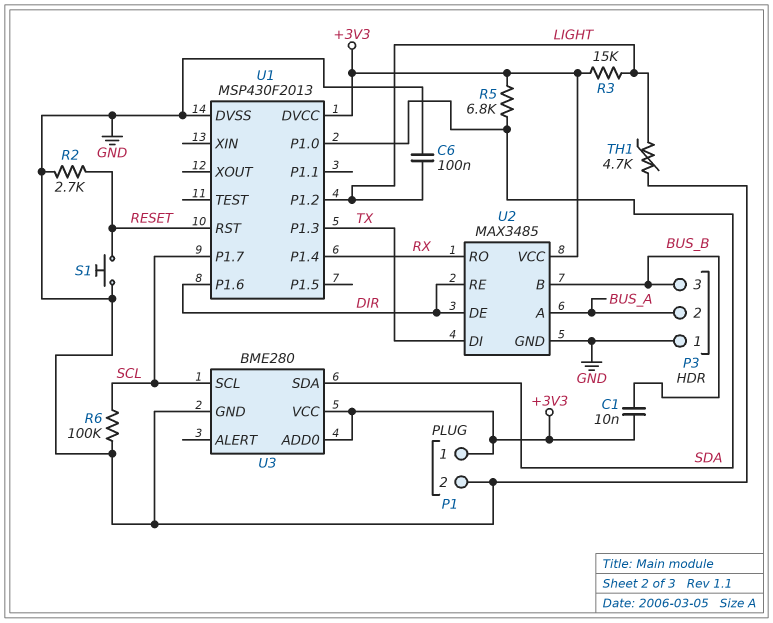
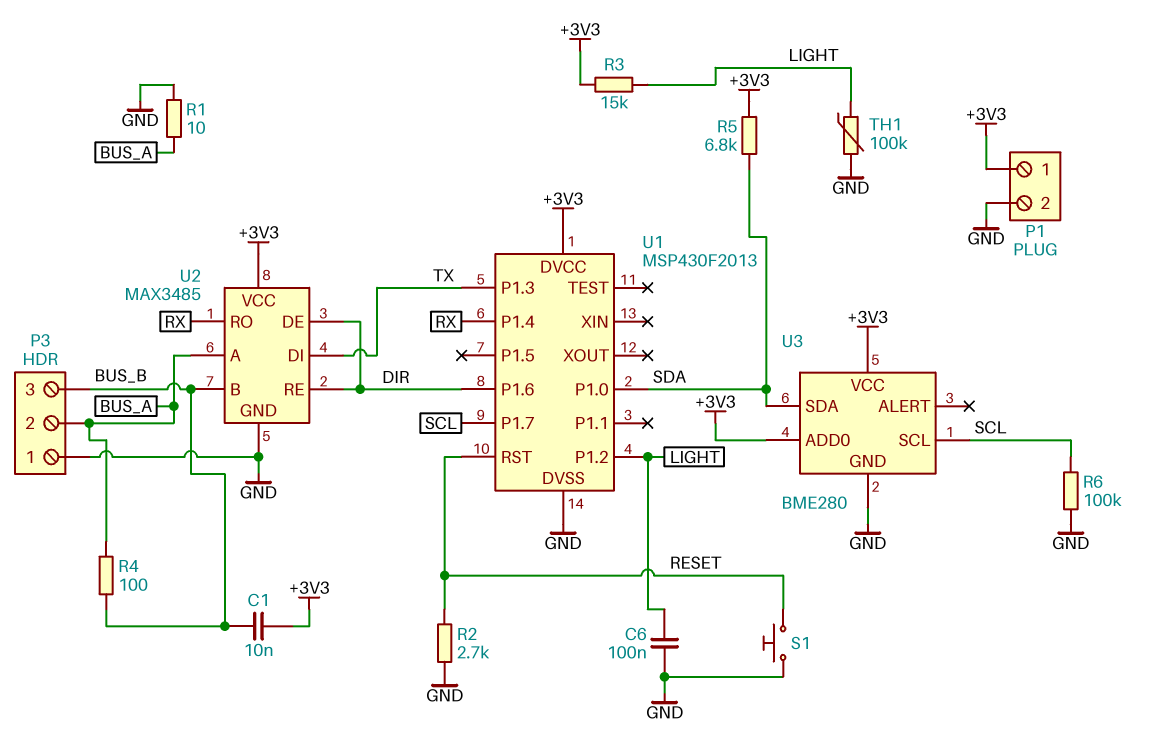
R1: none -> 10 (BUS_A, GND)
R4: none -> 100 (BUS_A, BUS_B)
TH1: 4.7k (GND, LIGHT) -> 100k (GND, LIGHT)

